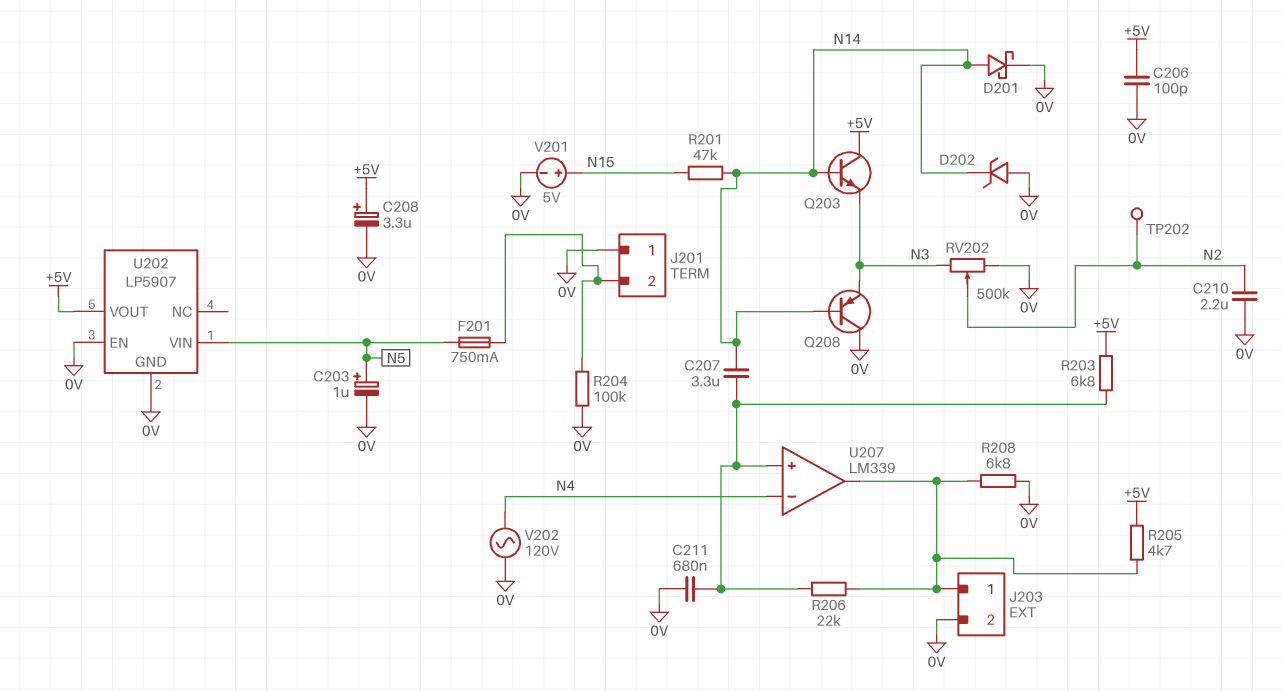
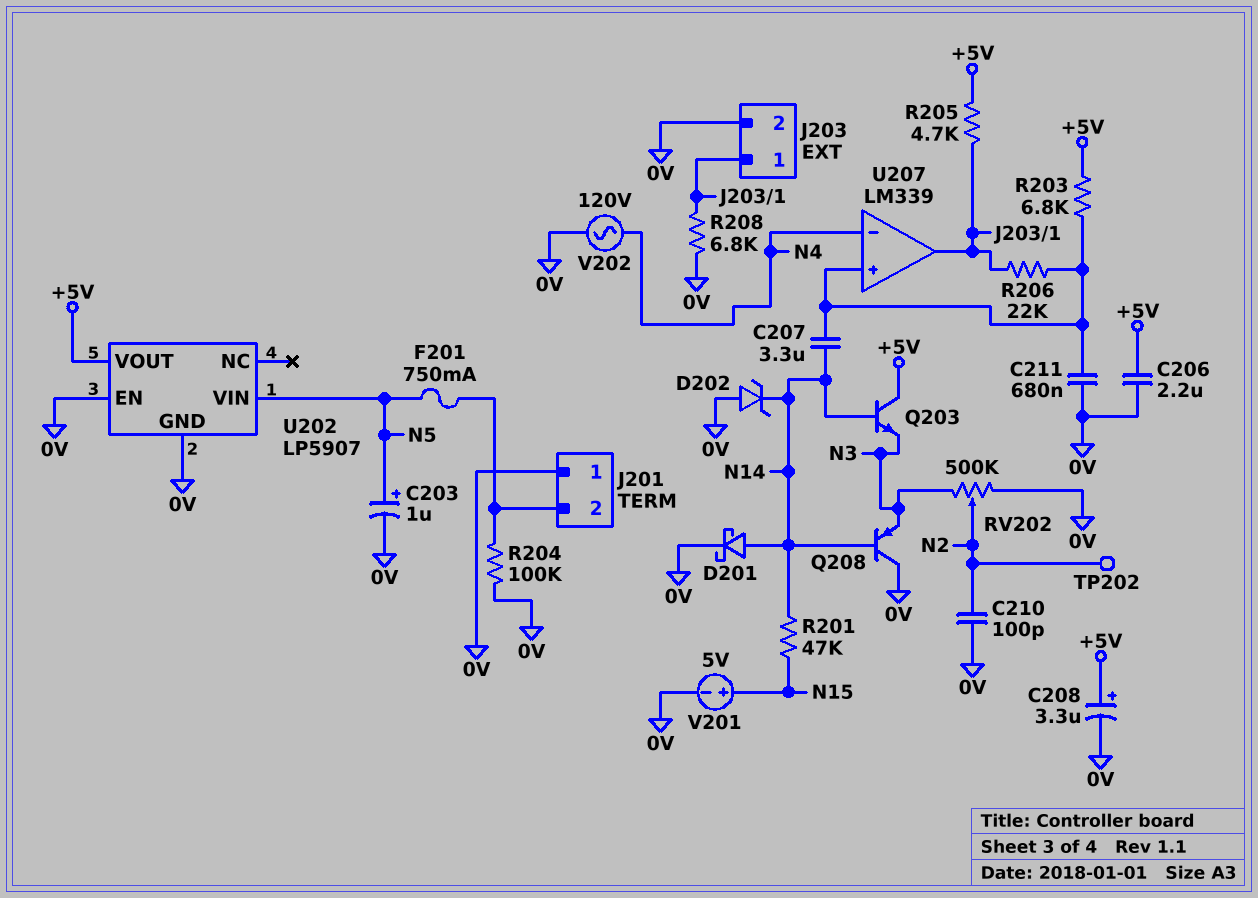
C206: 100pF (+5V, 0V) -> 2.2uF (+5V, 0V)
C210: 2.2uF (0V, N2) -> 100pF (0V, N2)

